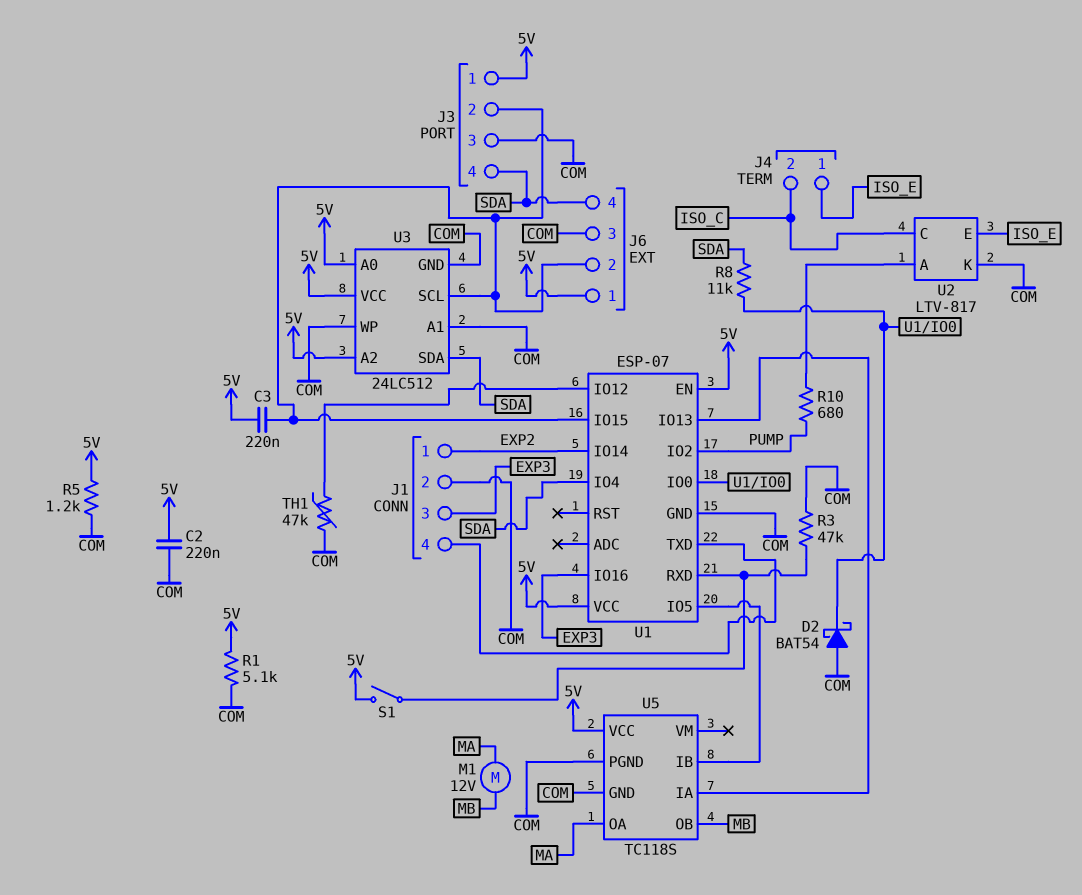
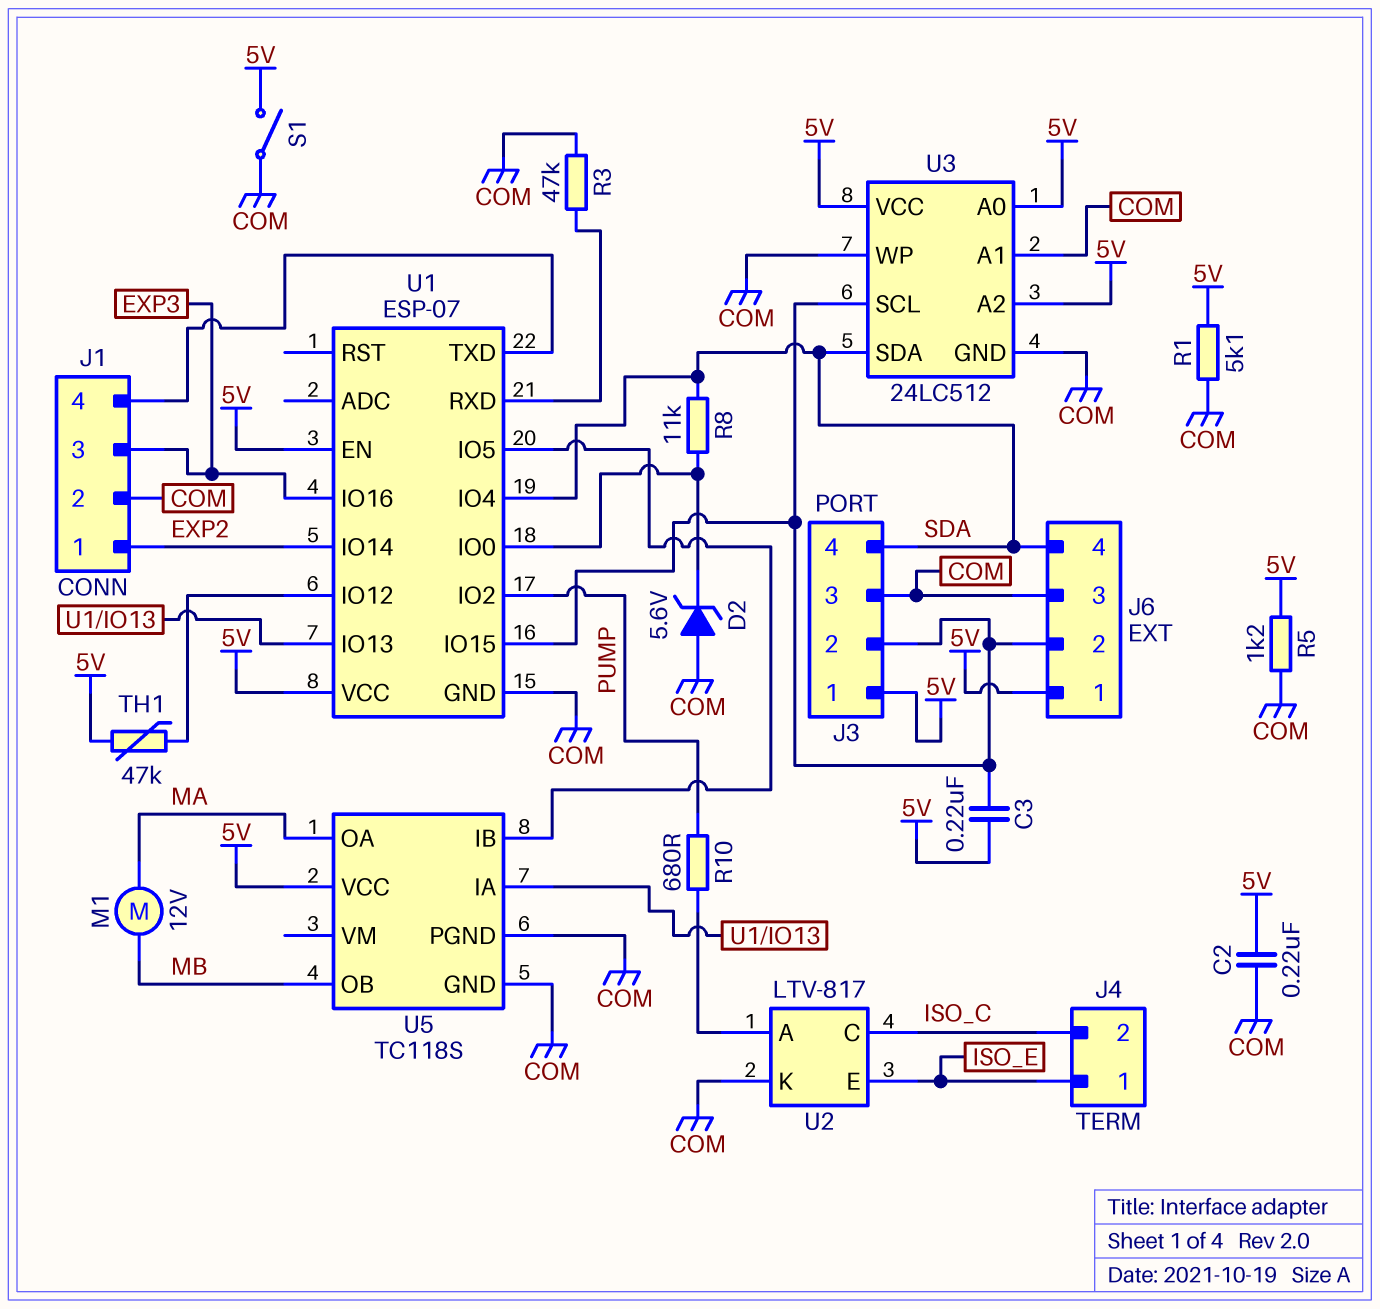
D2: schottky BAT54 (A COM, K U1/IO0) -> zener 5.6V (A COM, K U1/IO0)
S1: switch (5V, U1/RXD) -> switch (5V, COM)
TH1: 47k (COM, U1/IO12) -> 47k (5V, U1/IO12)

